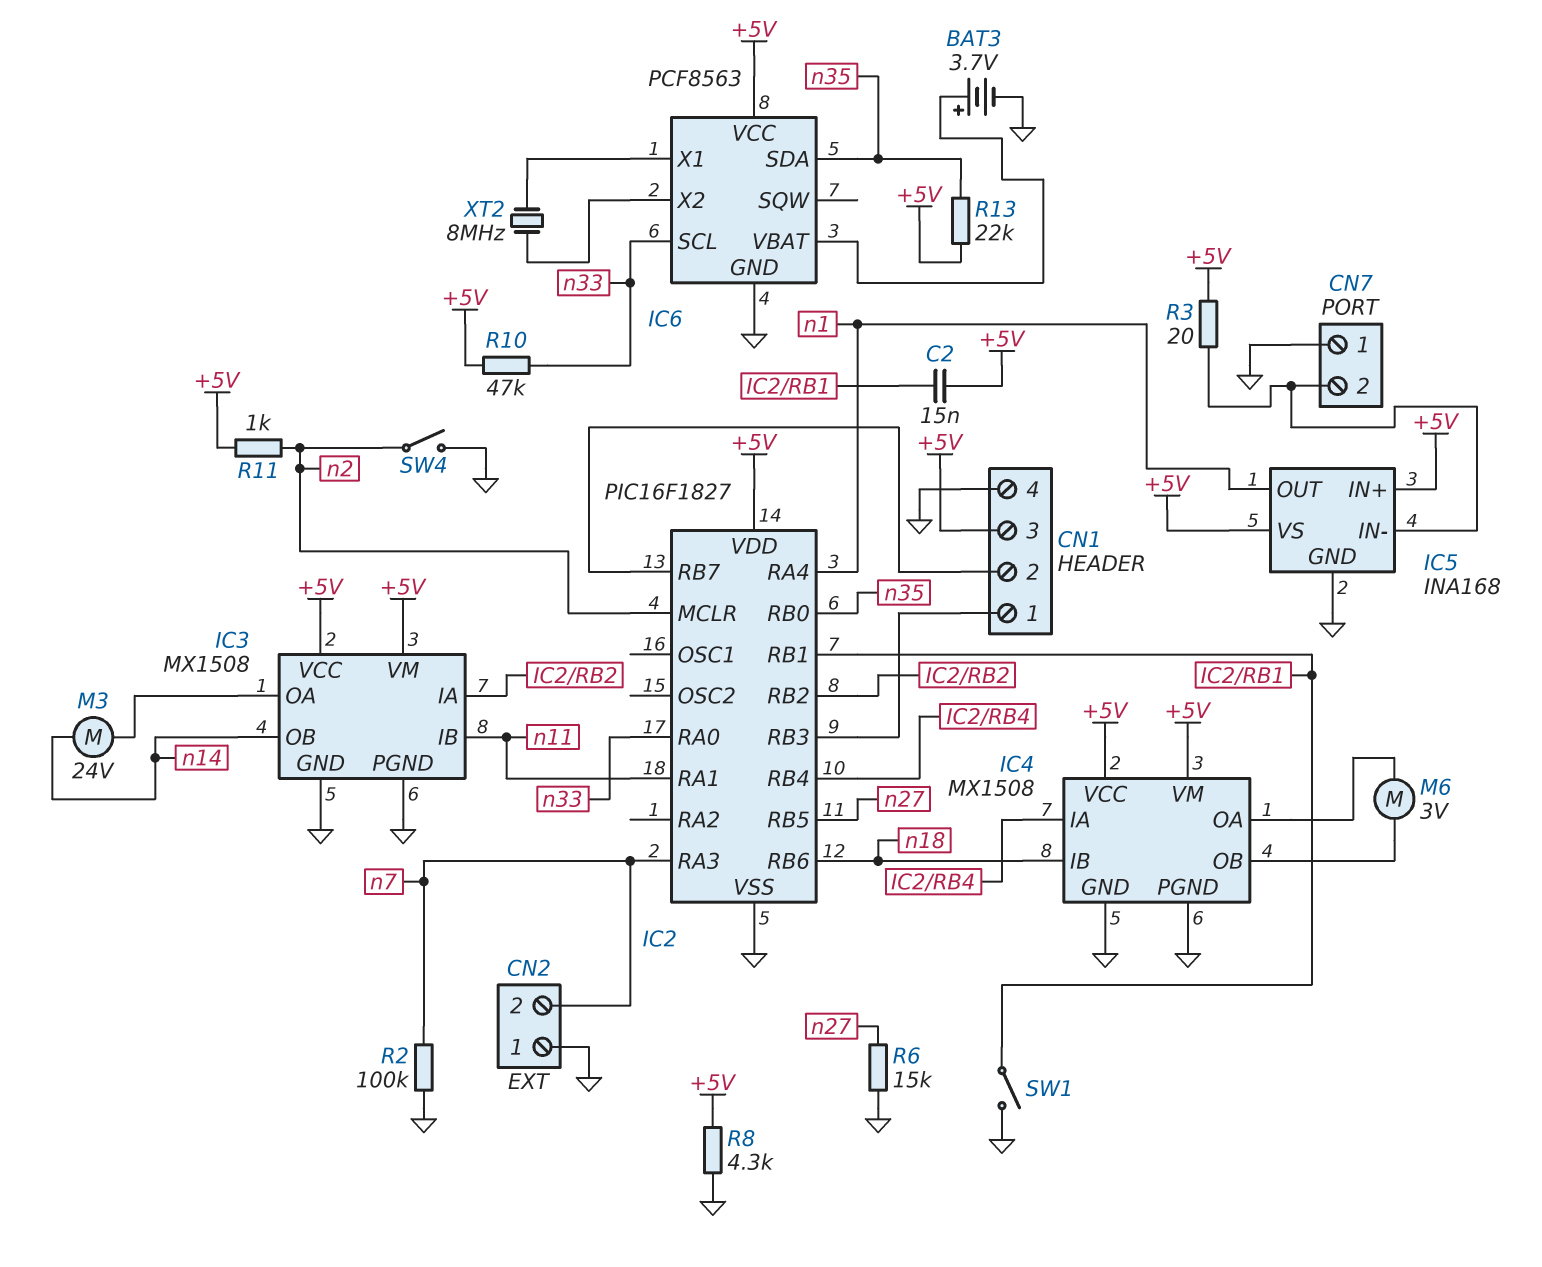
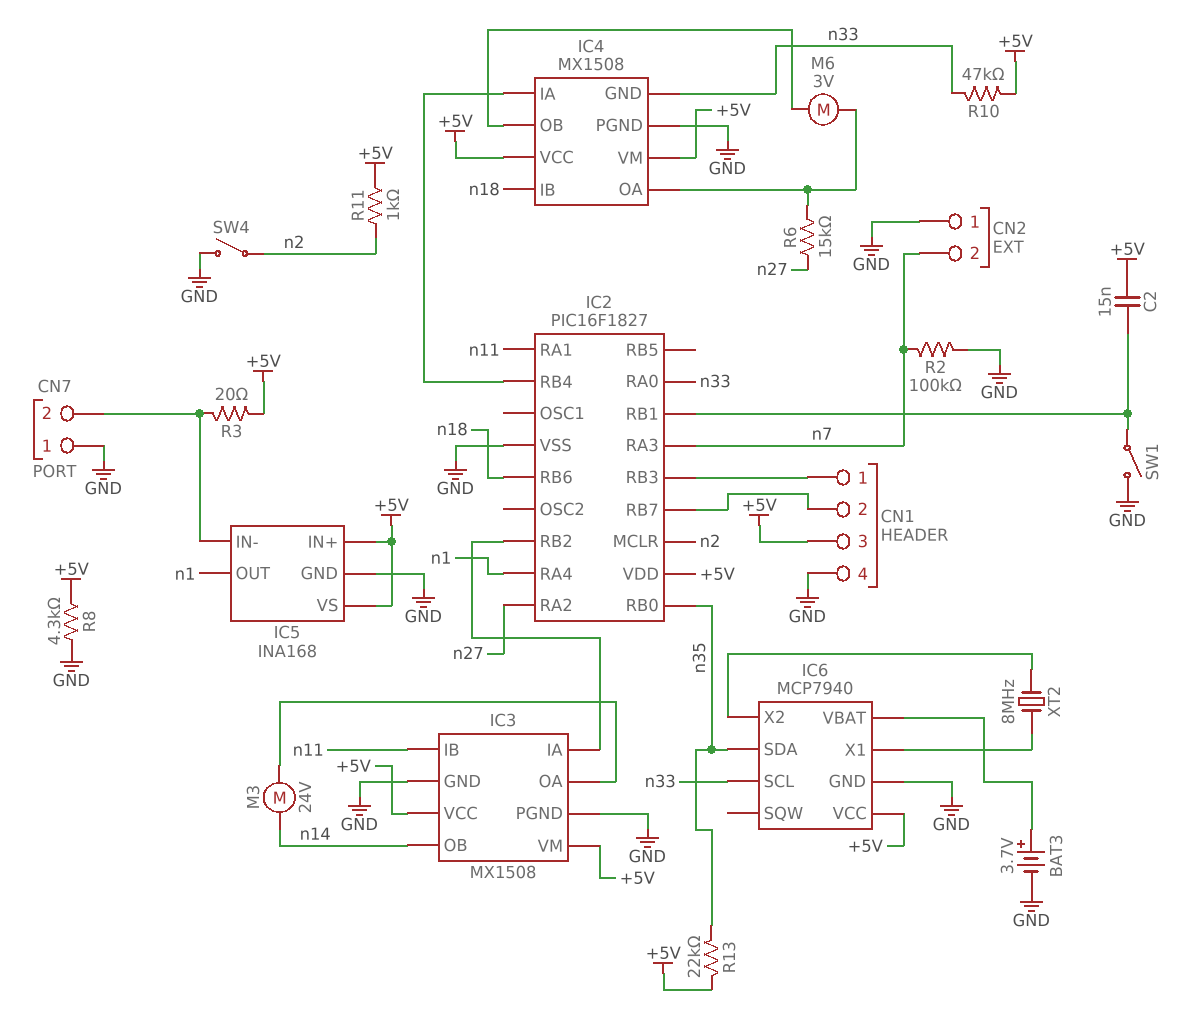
IC2 pin RA2: none -> n27
IC2 pin RB5: n27 -> none
IC4 pin GND: GND -> n33
IC6: PCF8563 -> MCP7940
R6: 15k (GND, n27) -> 15k (IC4/OA, n27)

